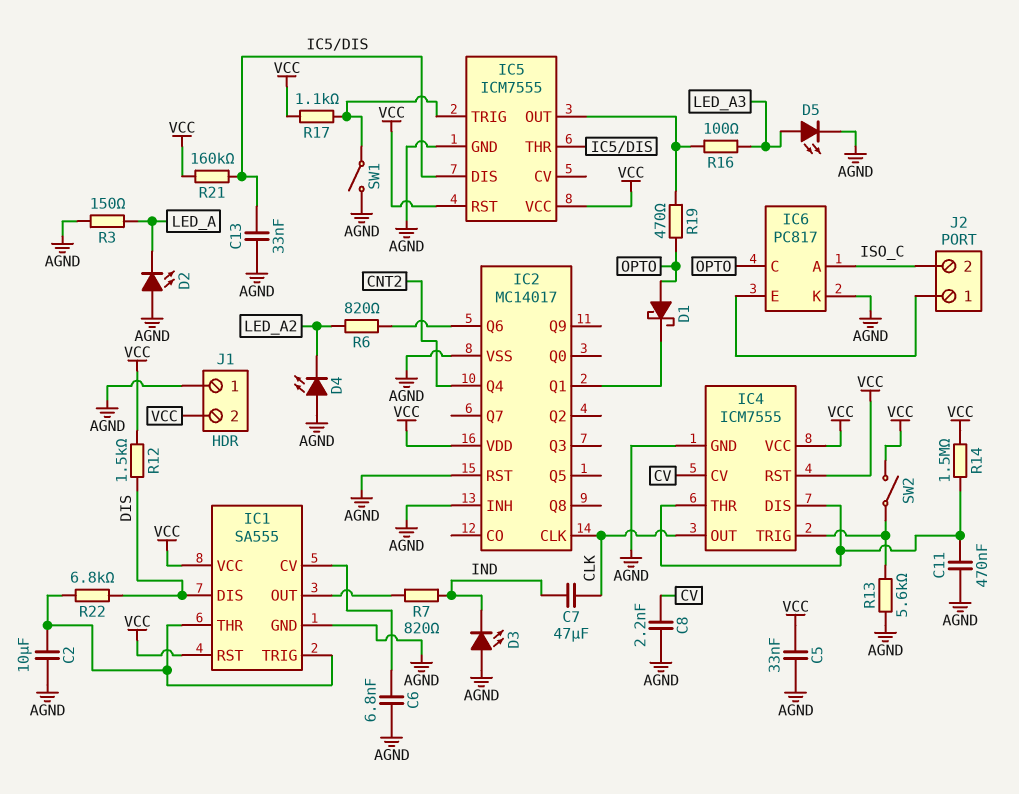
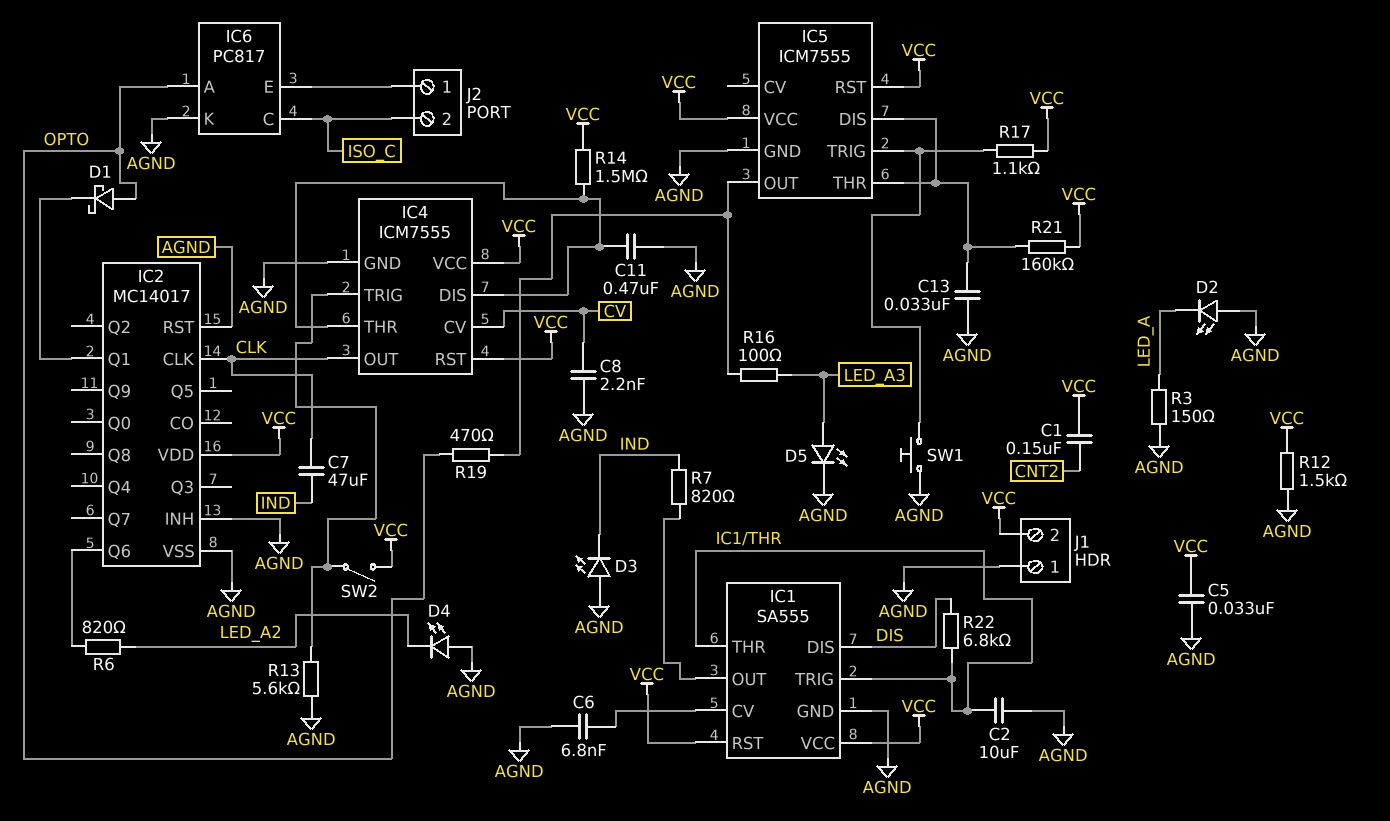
C1: none -> 150nF (CNT2, VCC)
IC2 pin Q4: CNT2 -> none
IC6 pin A: ISO_C -> OPTO
IC6 pin C: OPTO -> ISO_C
R12: 1.5k (DIS, VCC) -> 1.5k (AGND, VCC)
SW1: switch (AGND, IC5/TRIG) -> button (AGND, IC5/TRIG)

